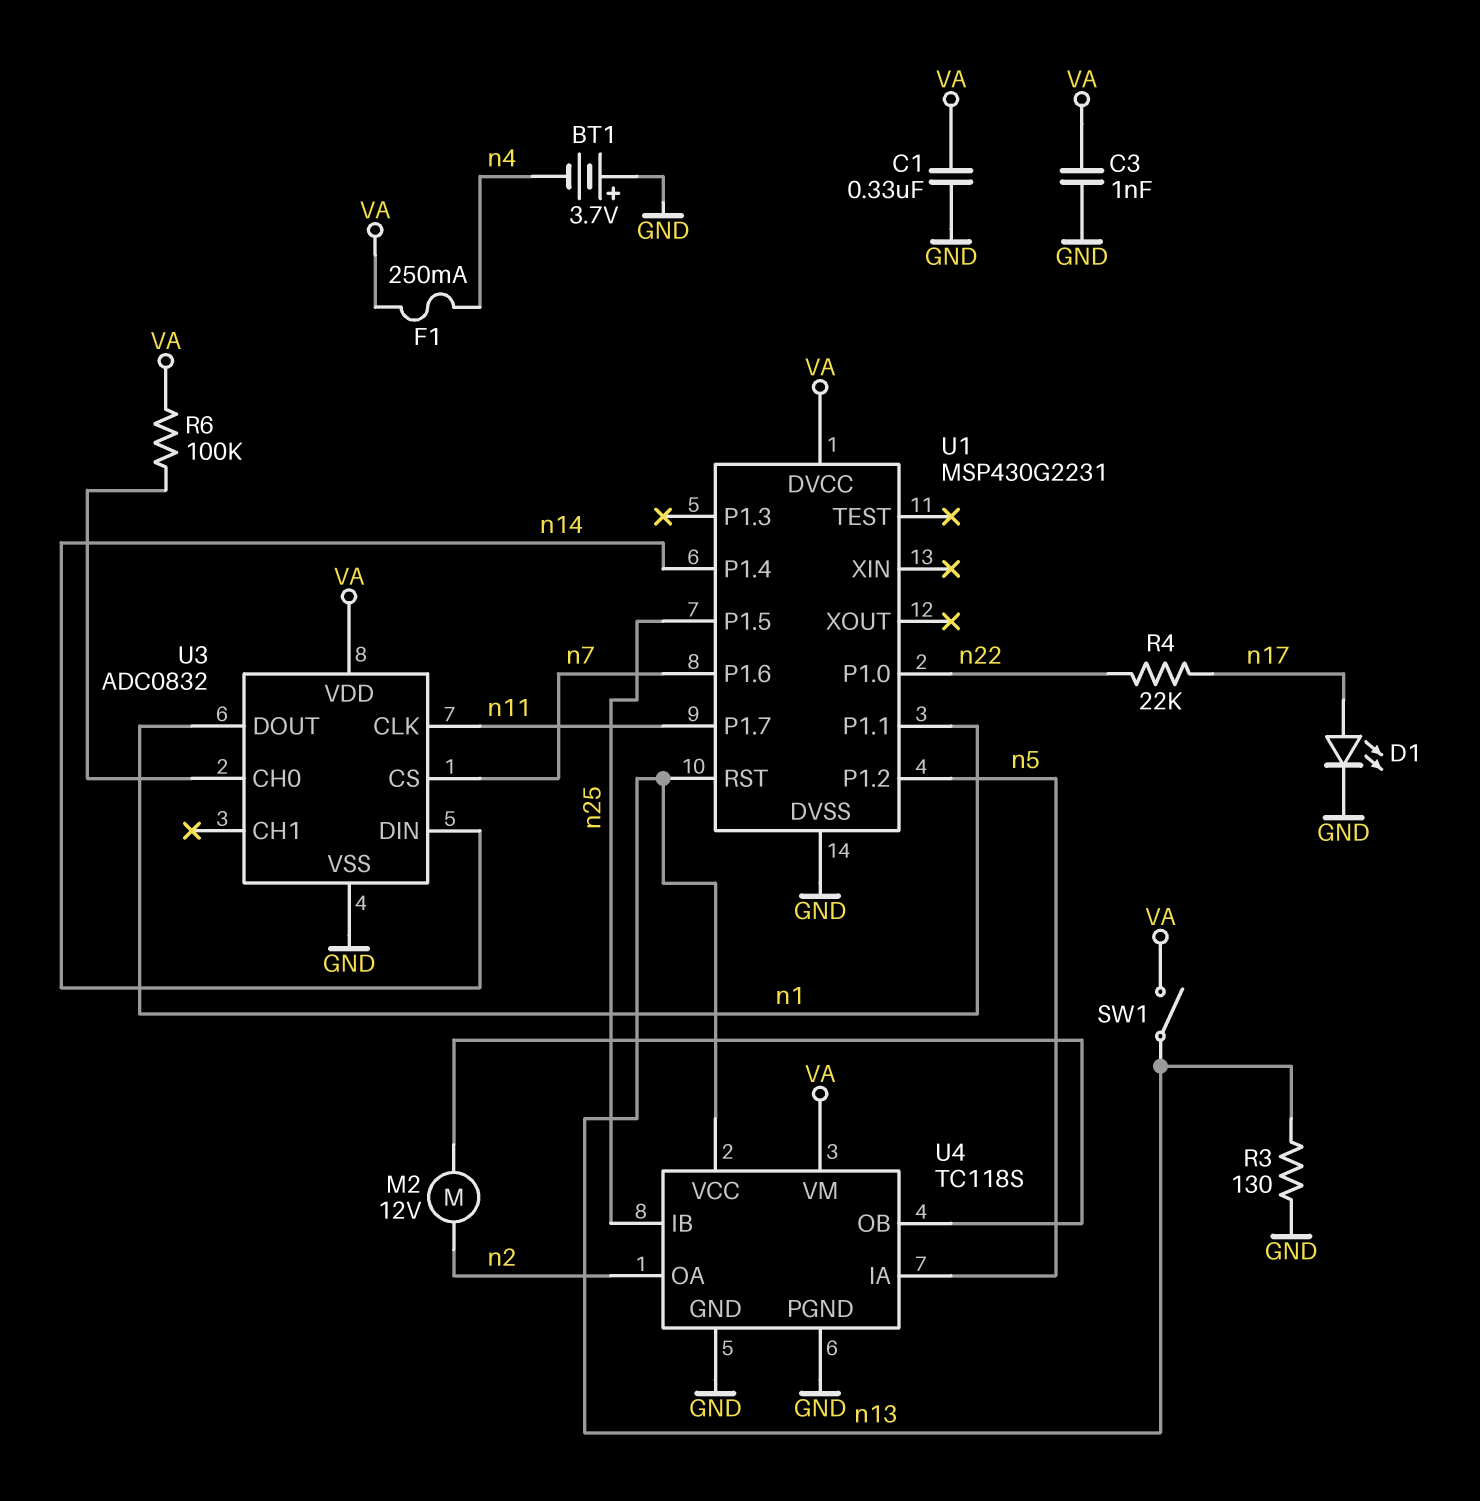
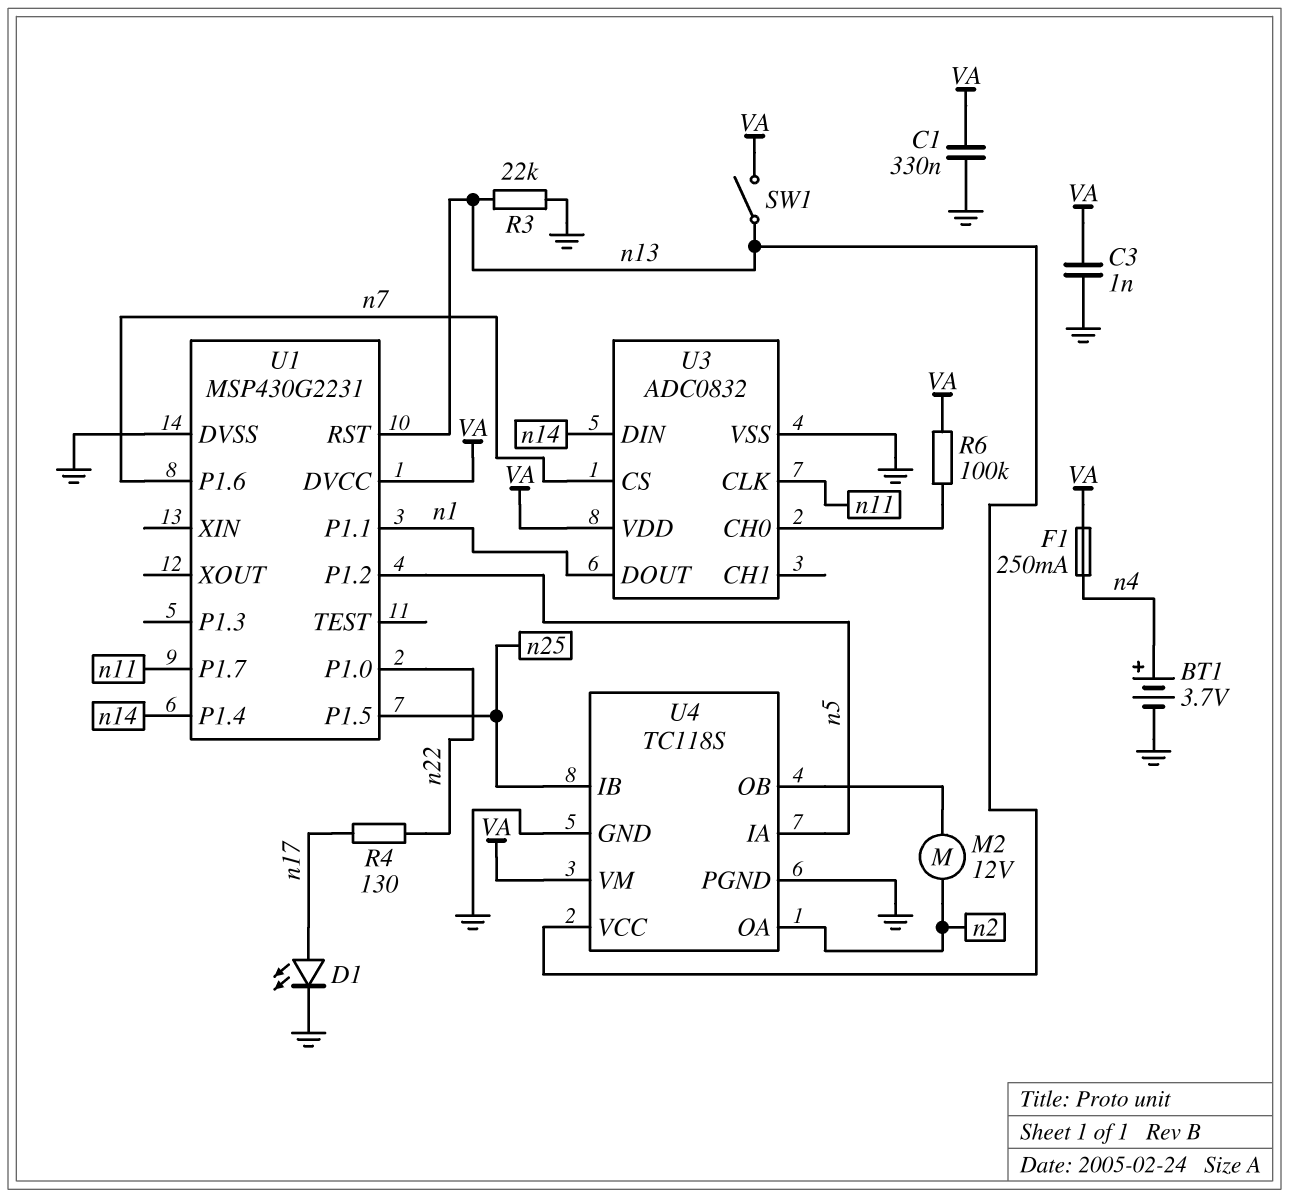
BT1: 3.7V (plus GND, minus n4) -> 3.7V (plus n4, minus GND)
R3: 130 (GND, n13) -> 22k (GND, n13)
R4: 22k (n17, n22) -> 130 (n17, n22)

